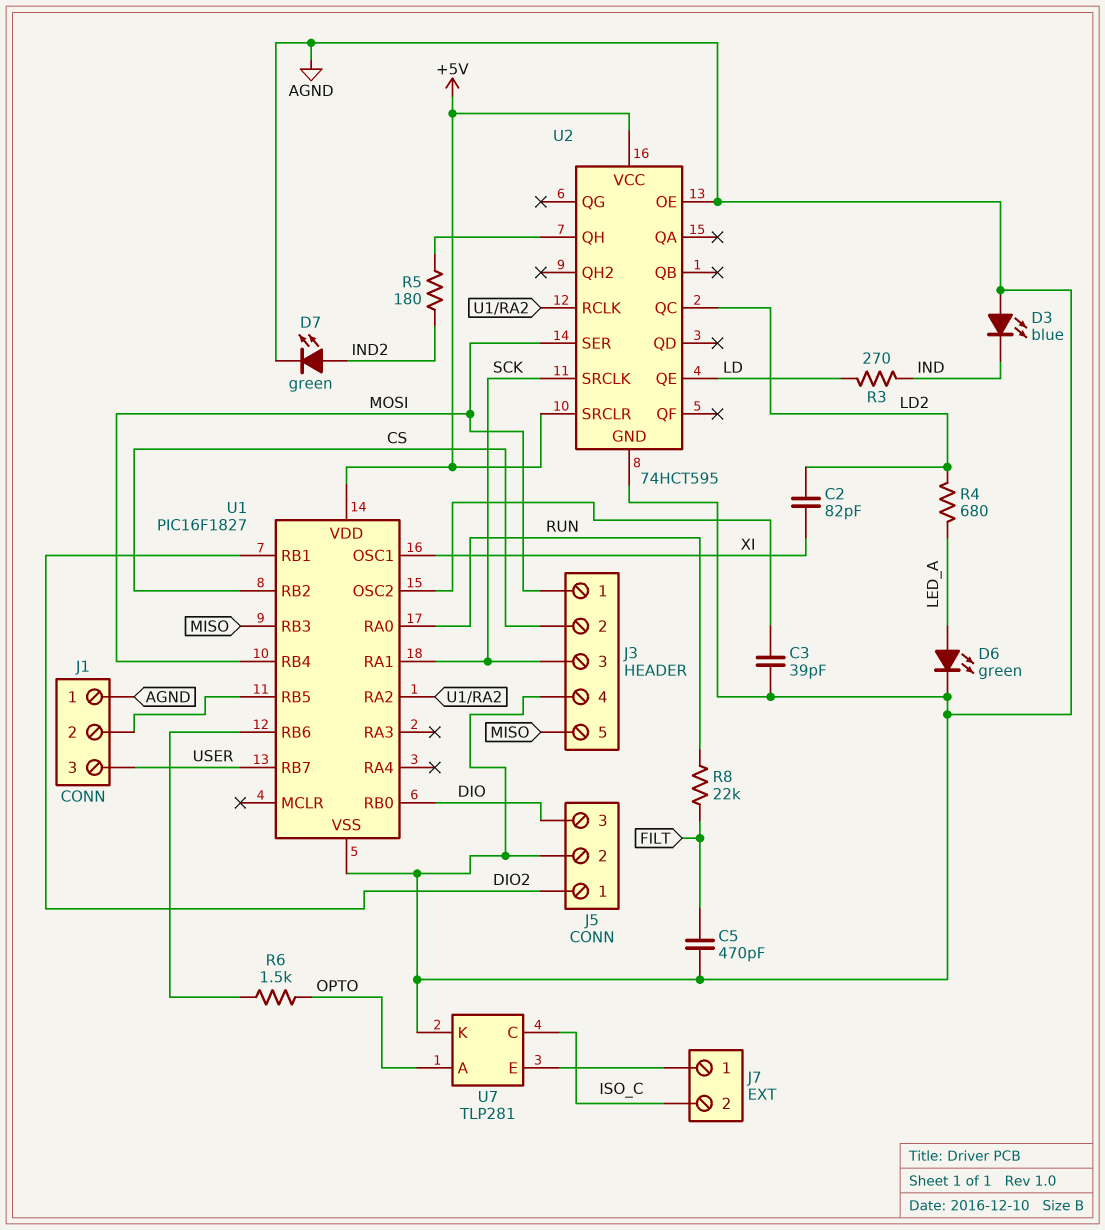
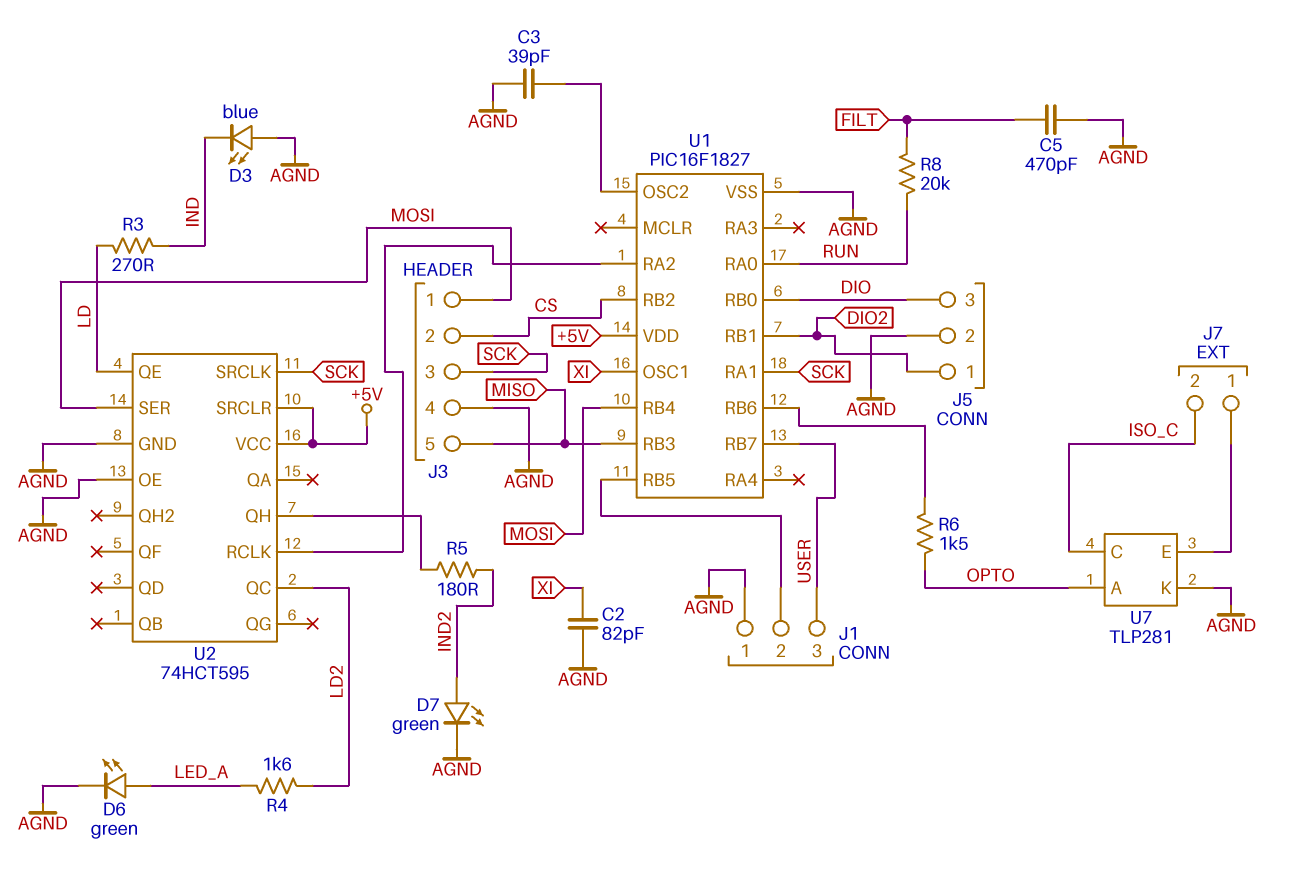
C2: 82pF (LD2, XI) -> 82pF (AGND, XI)
R4: 680 (LD2, LED_A) -> 1.6k (LD2, LED_A)
R8: 22k (FILT, RUN) -> 20k (FILT, RUN)

